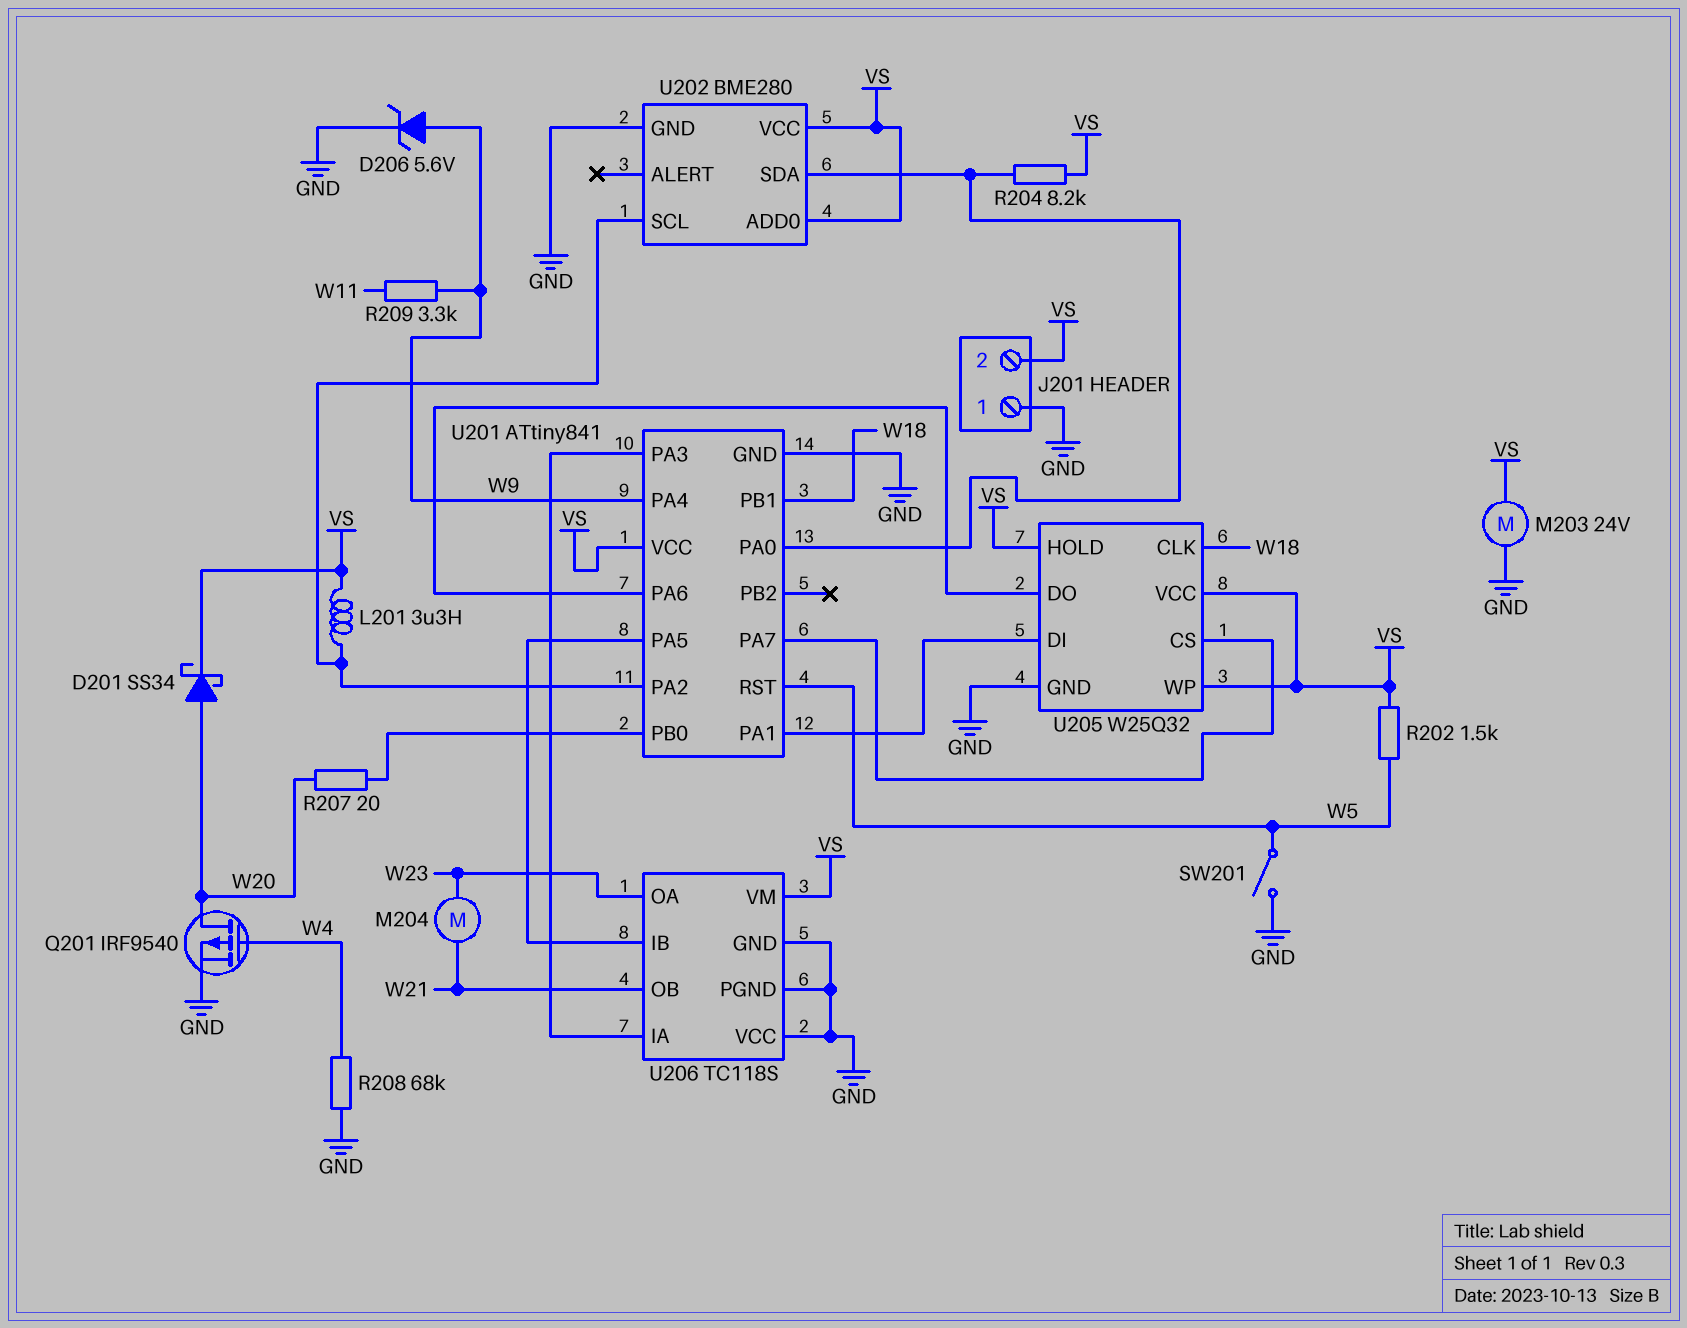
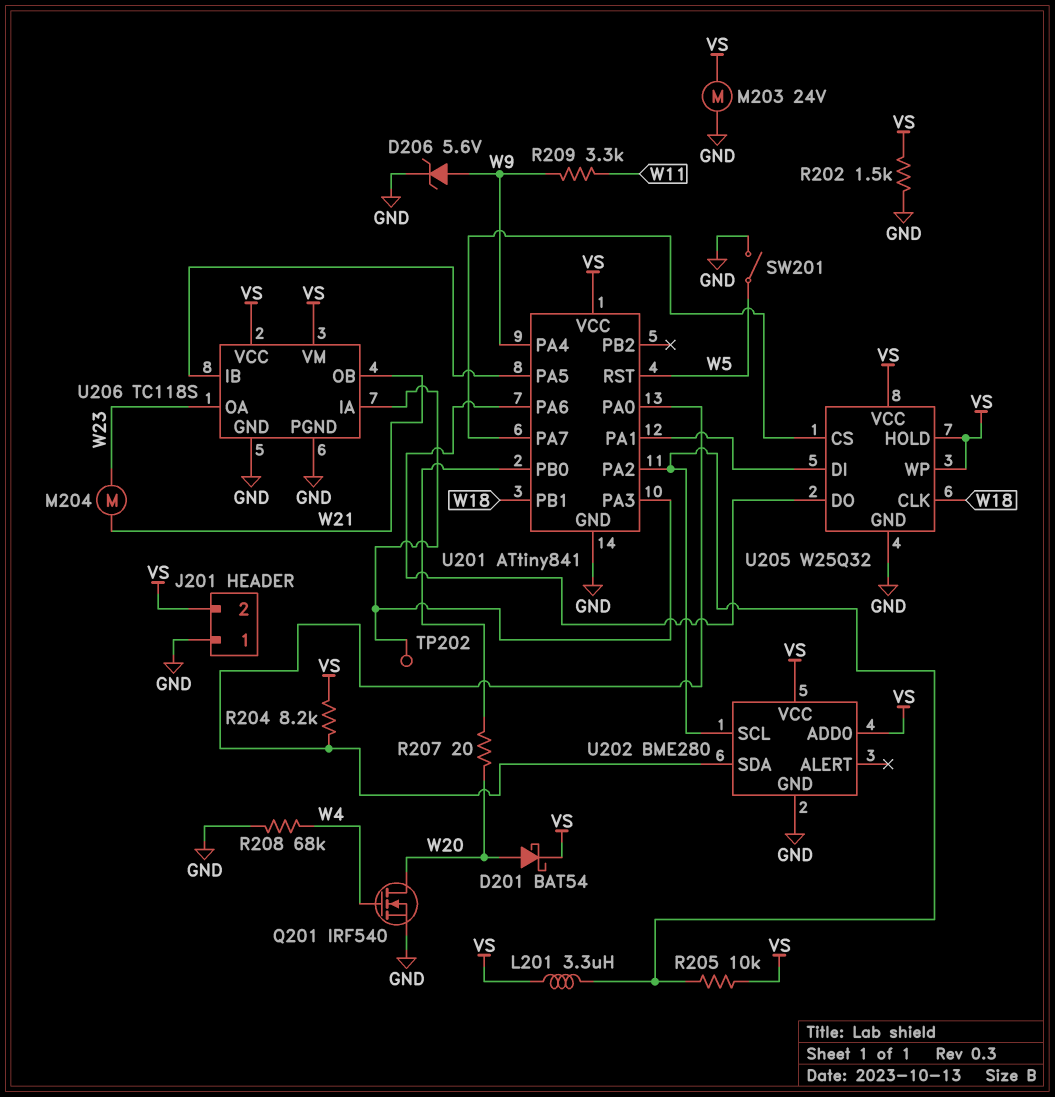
D201: schottky SS34 (A W20, K VS) -> schottky BAT54 (A W20, K VS)
Q201: PMOS IRF9540 (G W4, D W20, S GND) -> NMOS IRF540 (G W4, D W20, S GND)
R202: 1.5k (VS, W5) -> 1.5k (GND, VS)
R205: none -> 10k (U201/PA2, VS)
TP202: none -> test point (U201/PA3)
U206 pin VCC: GND -> VS

